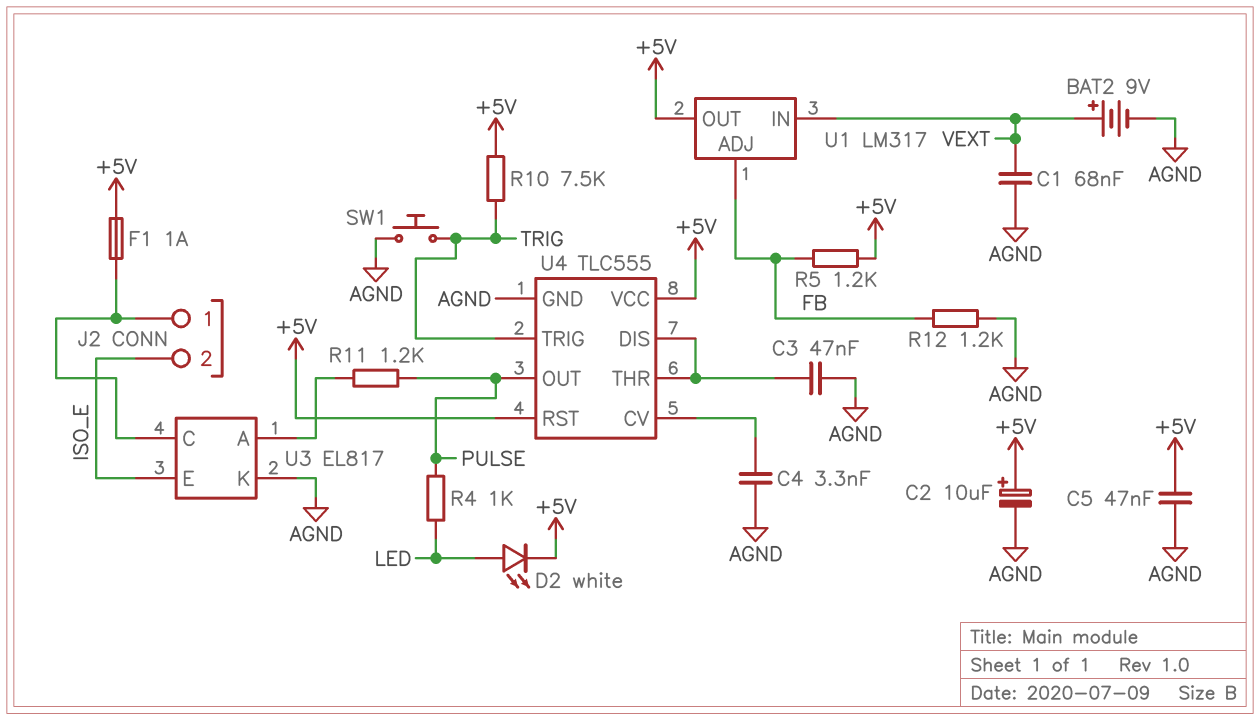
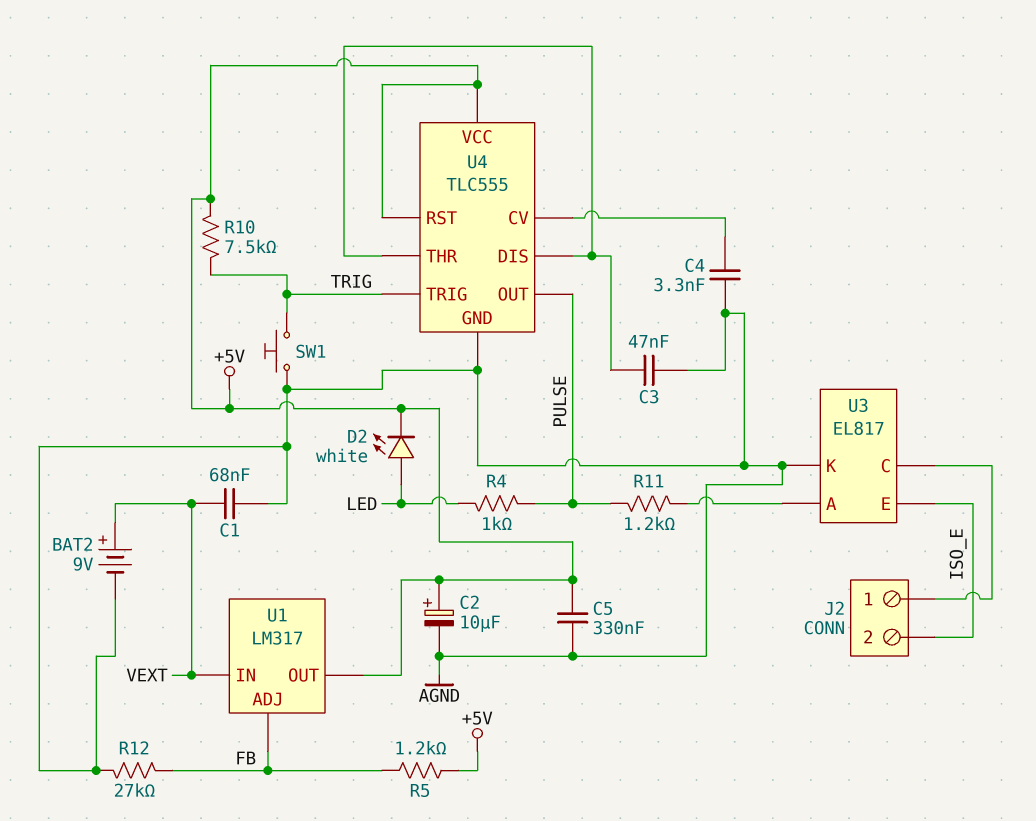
C5: 47nF (+5V, AGND) -> 330nF (+5V, AGND)
F1: 1A (+5V, J2/1) -> none
R12: 1.2k (AGND, FB) -> 27k (AGND, FB)

